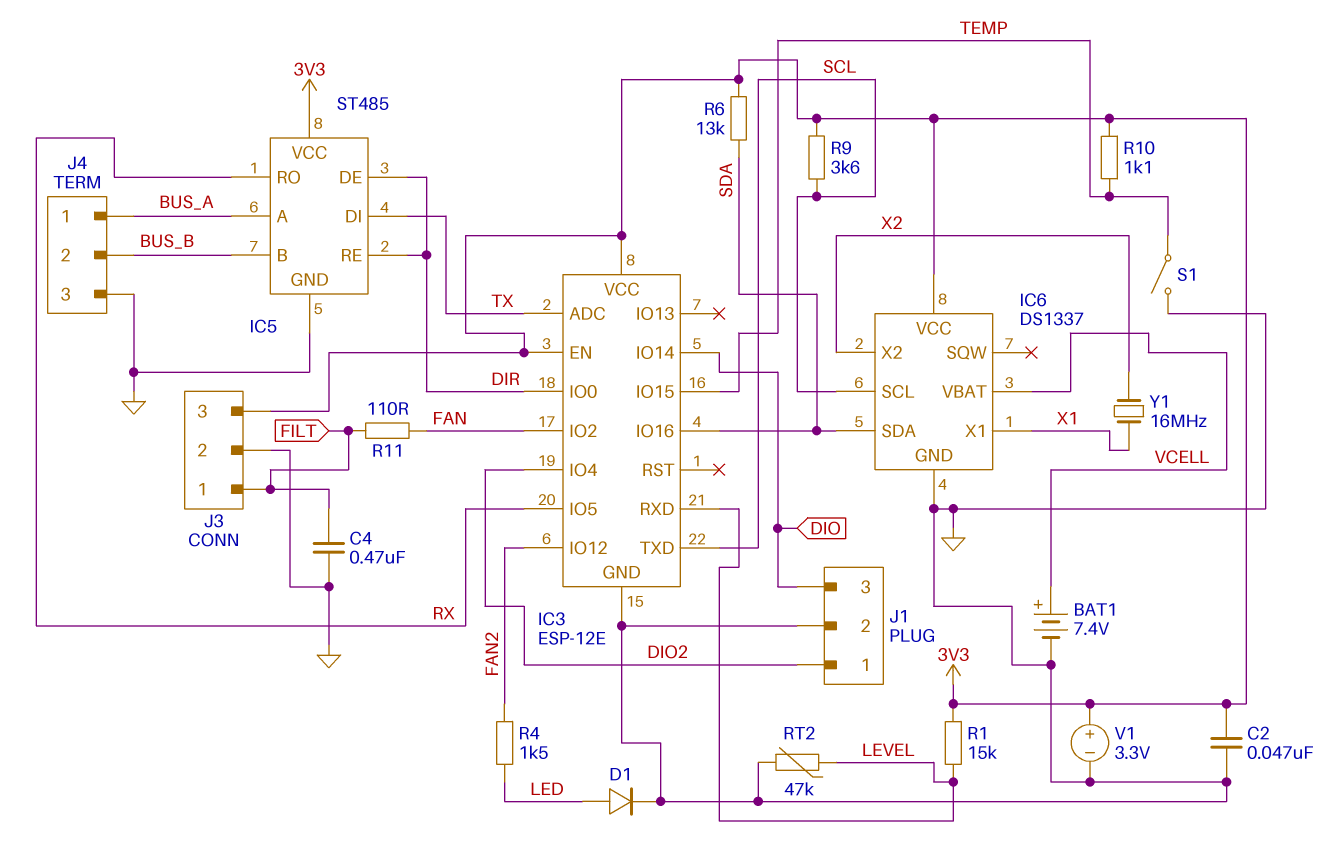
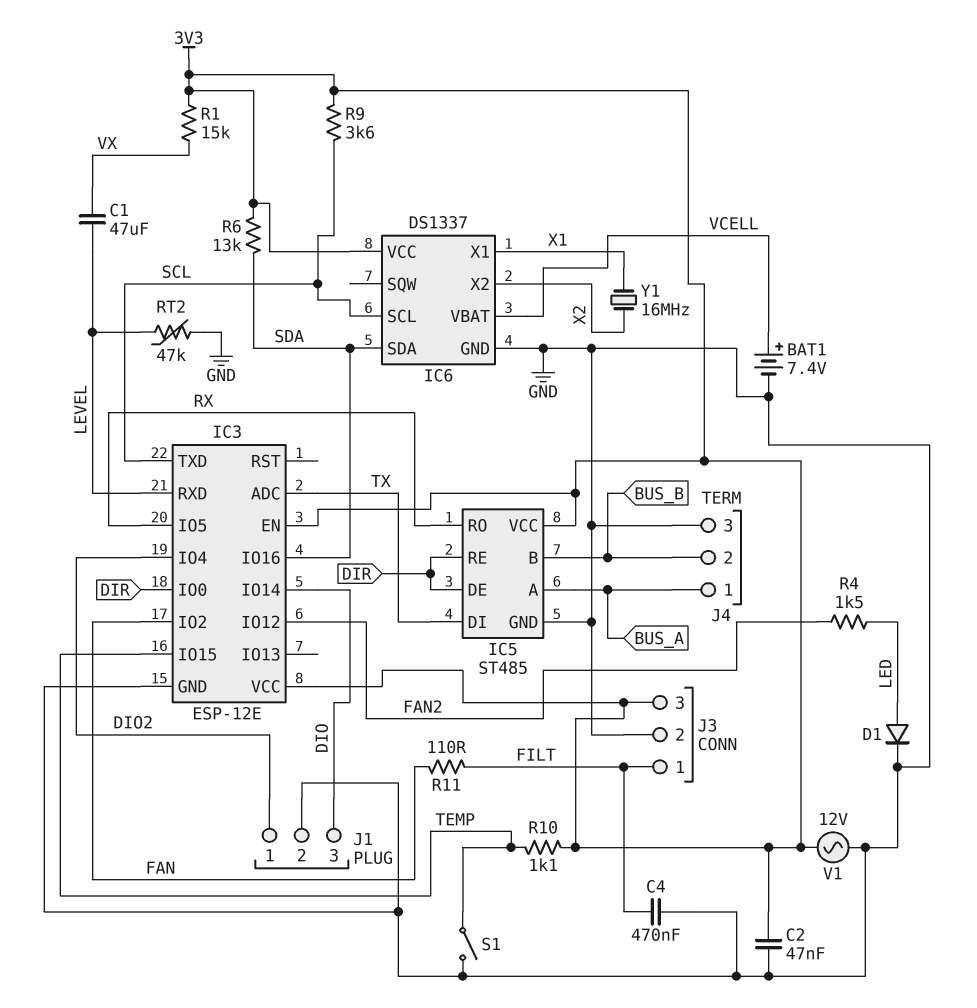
C1: none -> 47uF (LEVEL, VX)
R1: 15k (3V3, LEVEL) -> 15k (3V3, VX)
V1: 3.3V (plus 3V3, minus GND) -> AC 12V (3V3, GND)

